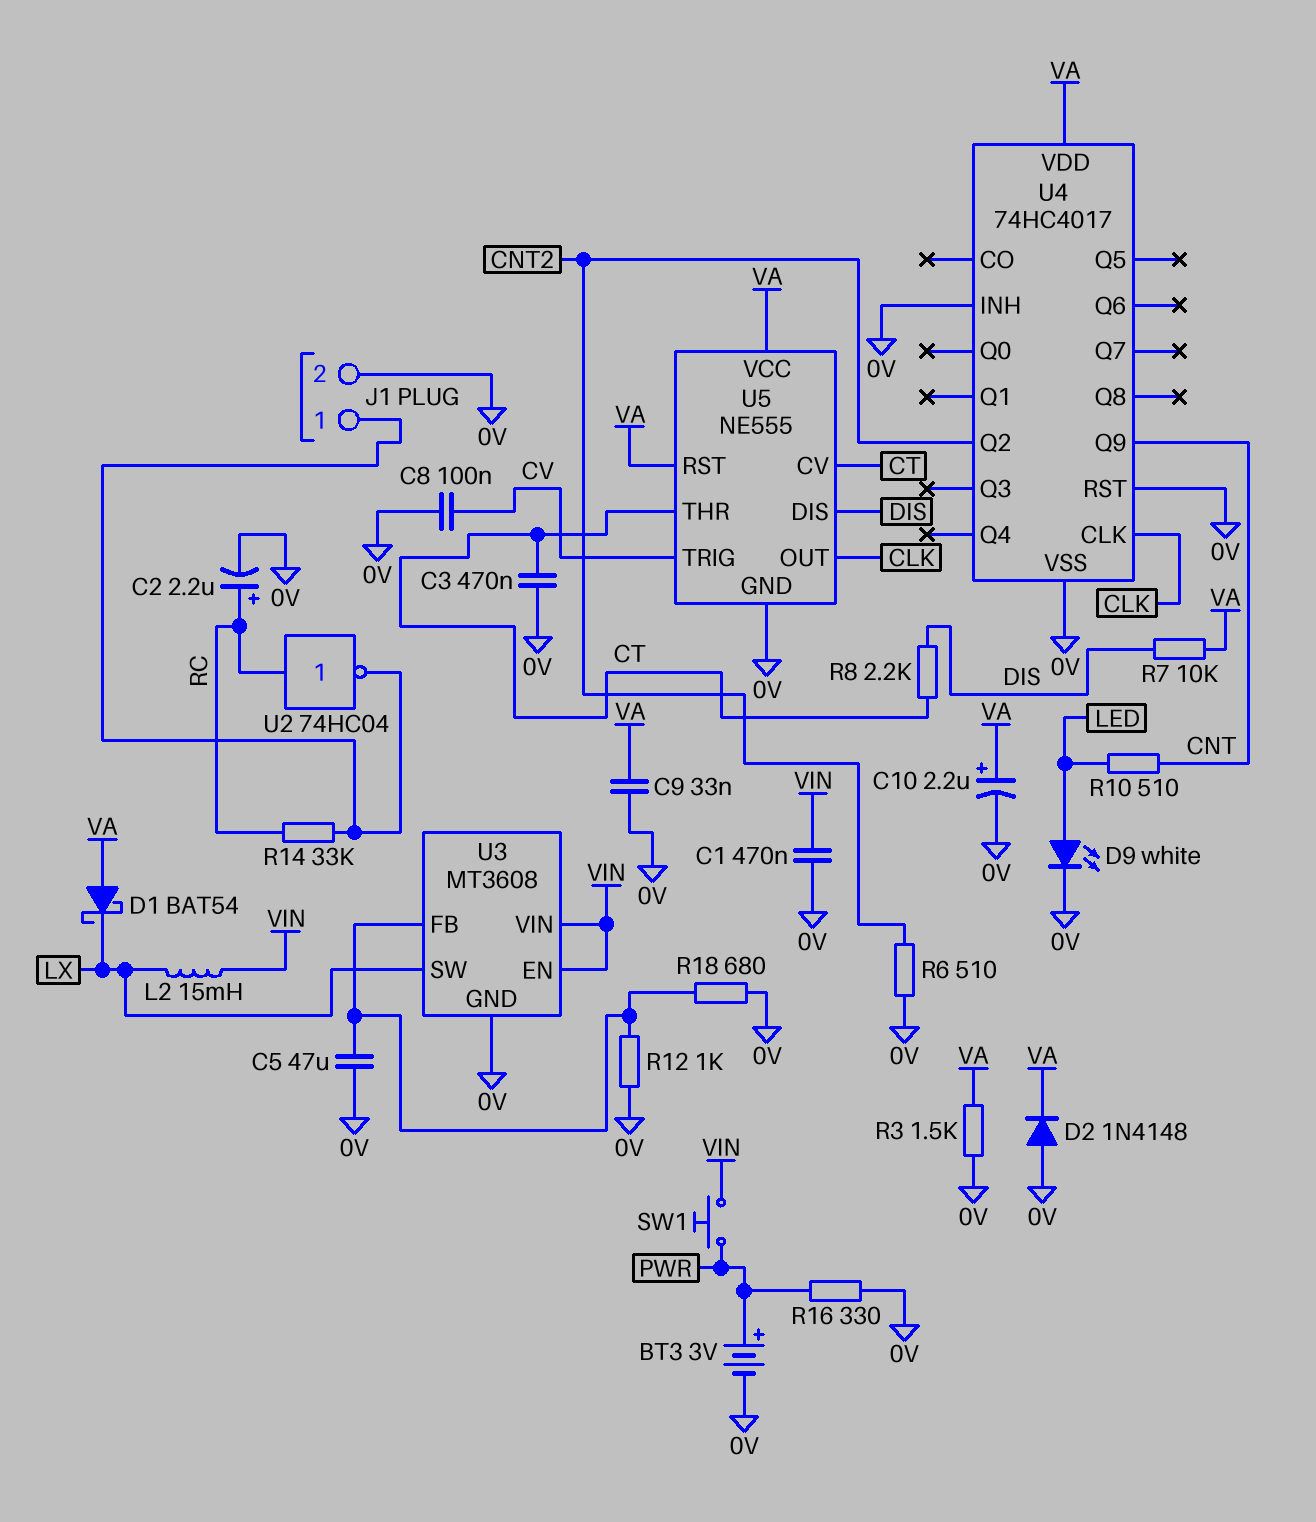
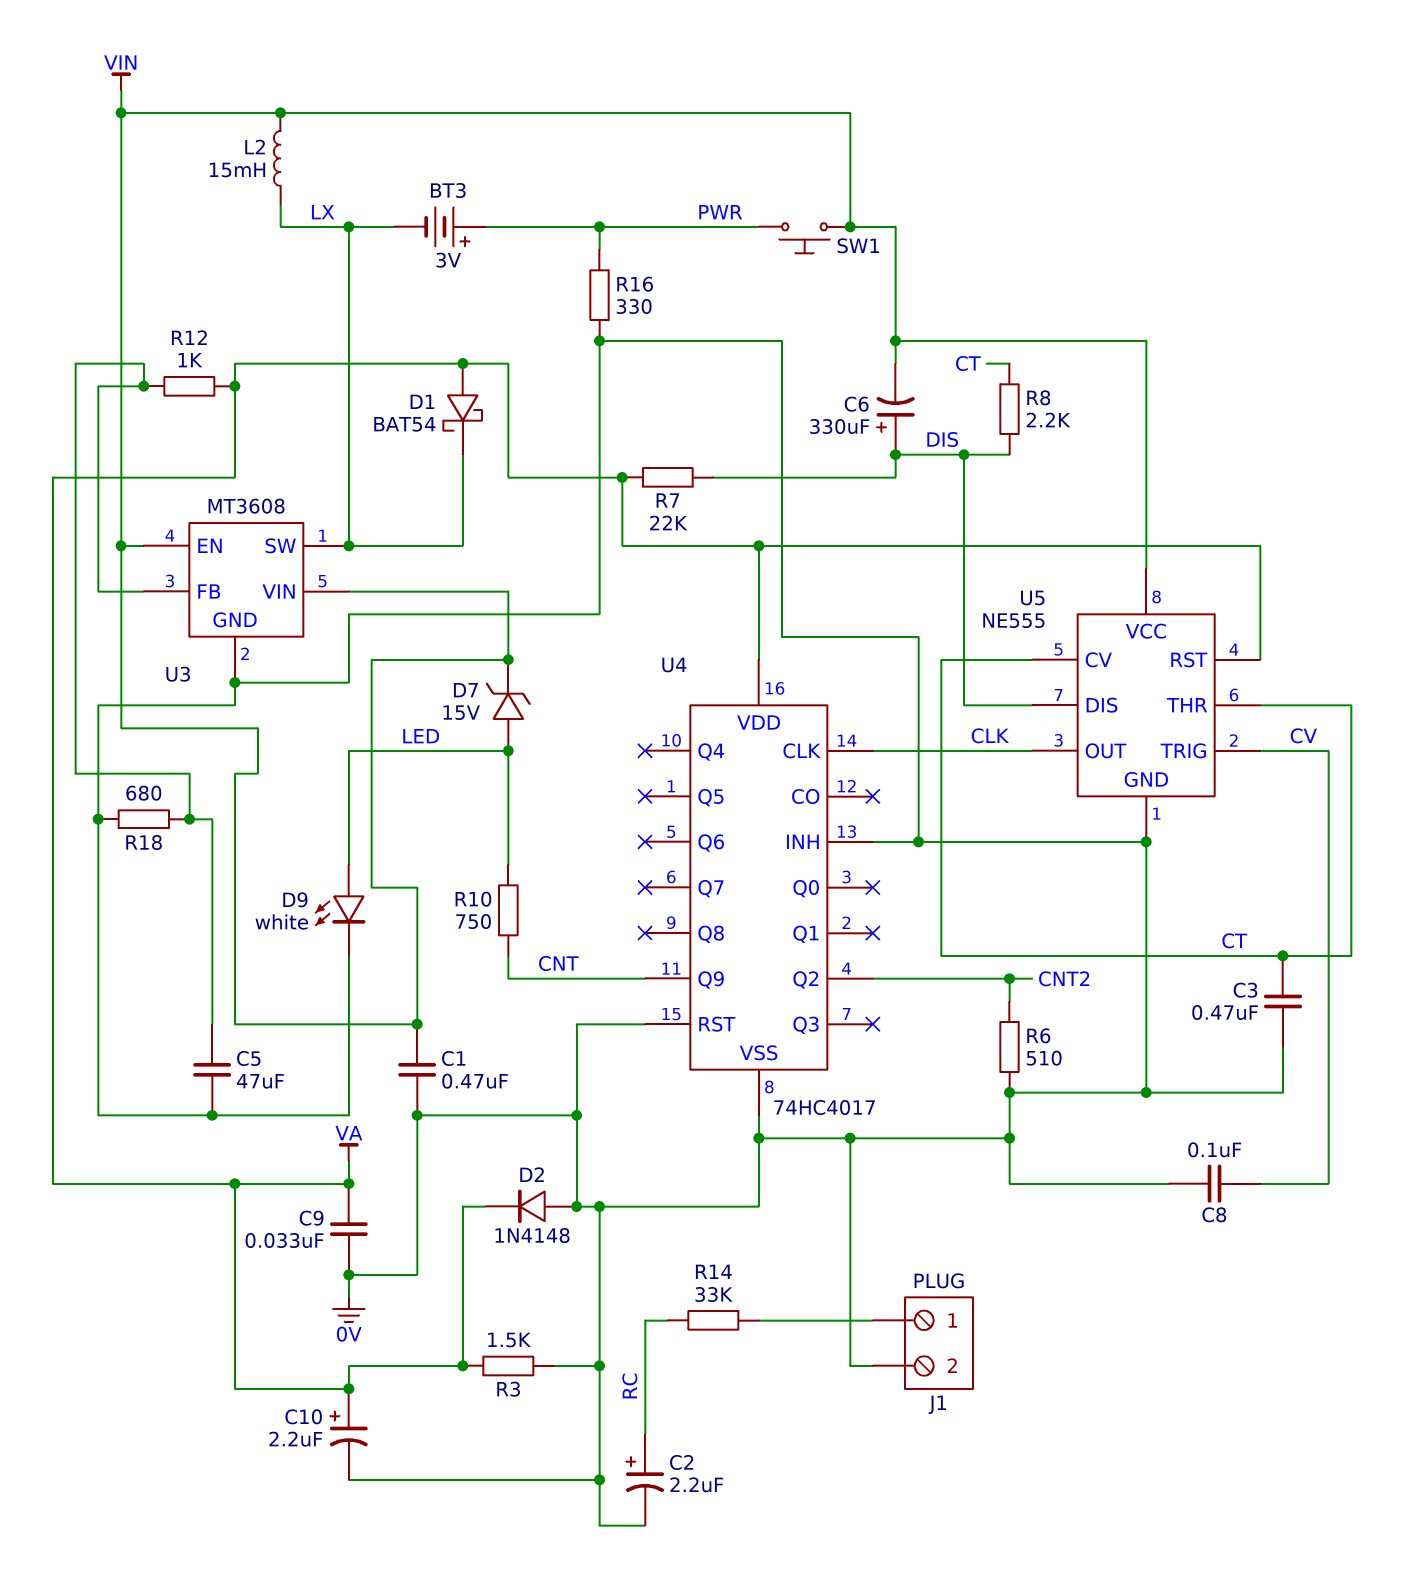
BT3: 3V (plus PWR, minus 0V) -> 3V (plus PWR, minus LX)
C6: none -> 330uF (plus DIS, minus VIN)
D7: none -> zener 15V (A LED, K VIN)
R7: 10k (DIS, VA) -> 22k (DIS, VA)
R10: 510 (CNT, LED) -> 750 (CNT, LED)
R12: 1k (0V, U3/FB) -> 1k (U3/FB, VA)
U2: NOT 74HC04 (in RC, out J1/1) -> none
U5 pin VCC: VA -> VIN

